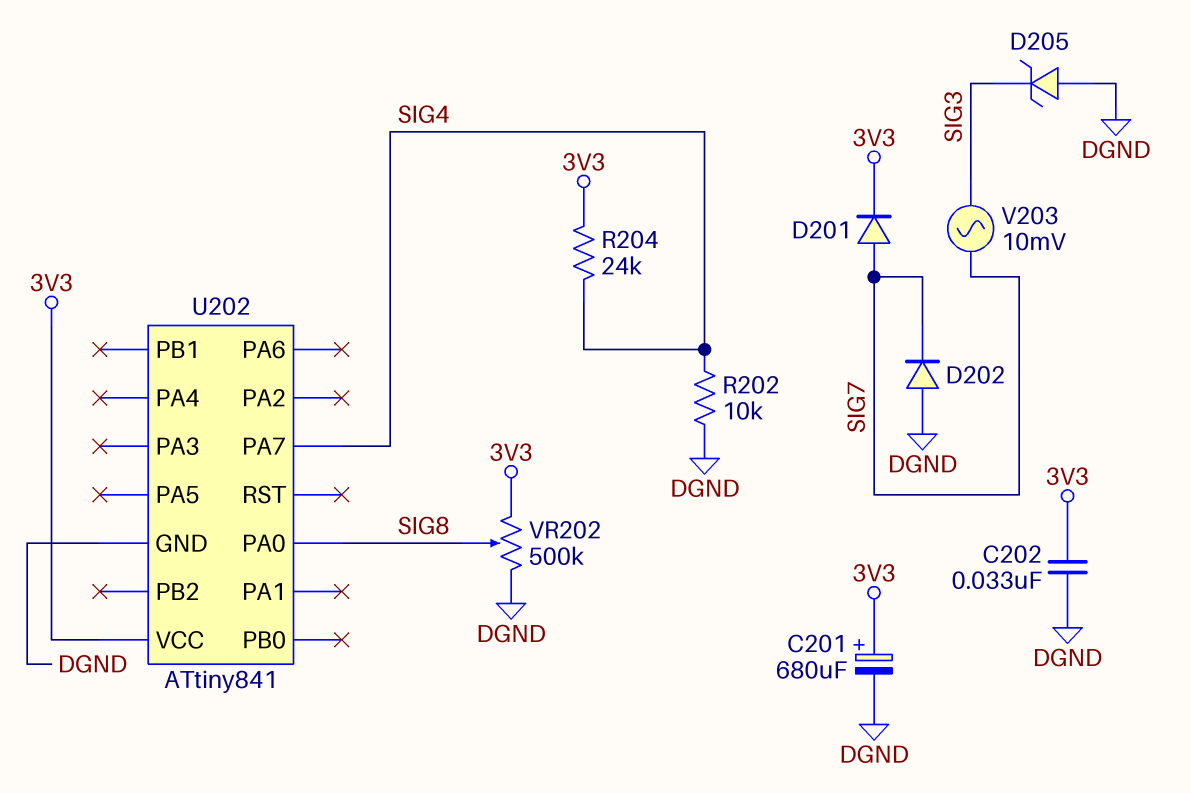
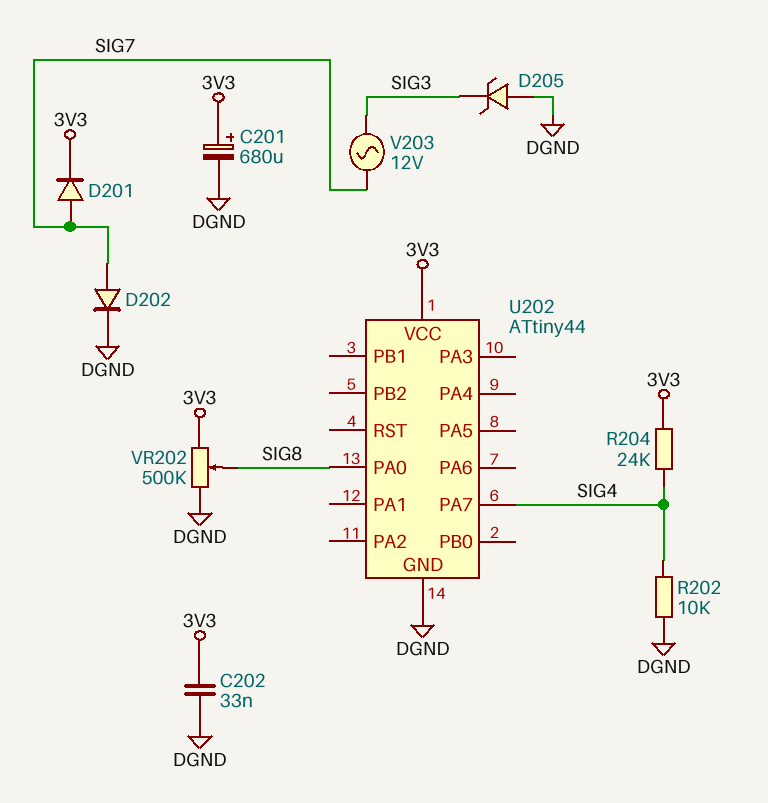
D202: diode (A DGND, K SIG7) -> diode (A SIG7, K DGND)
U202: ATtiny841 -> ATtiny44
V203: AC 10mV (SIG3, SIG7) -> AC 12V (SIG3, SIG7)

